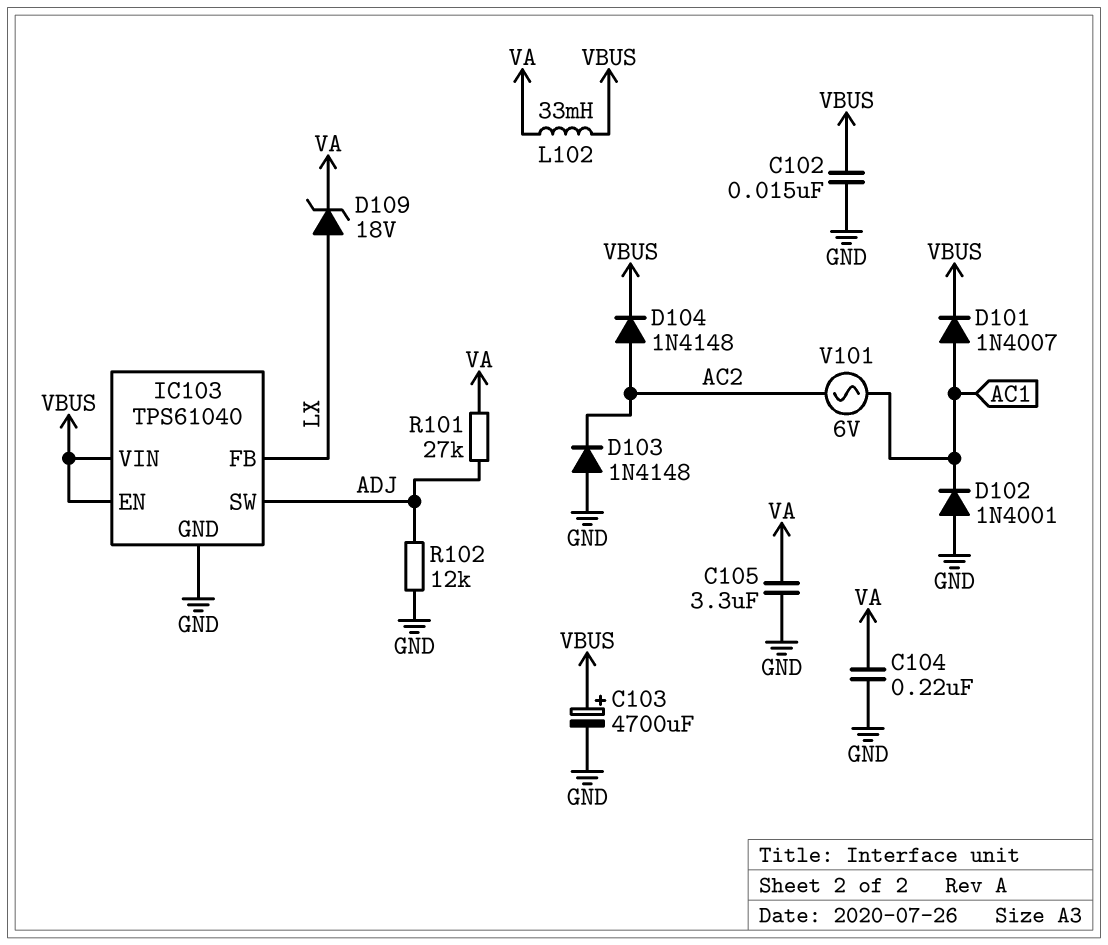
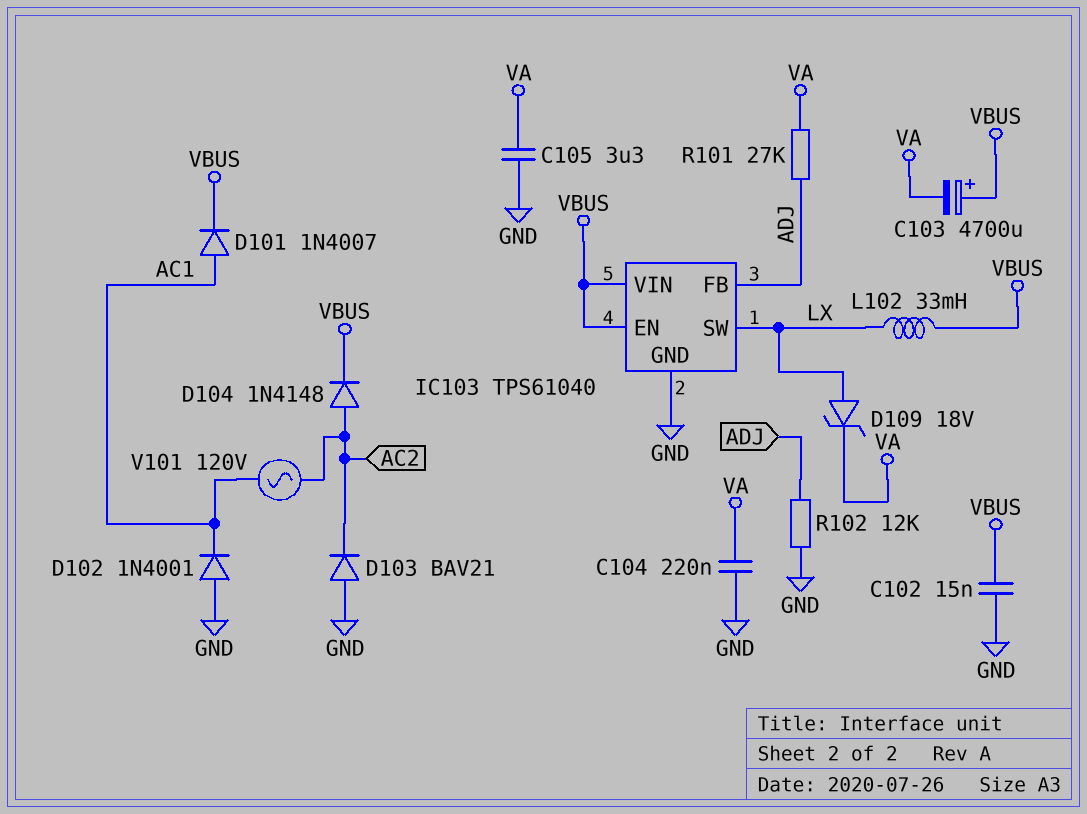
C103: 4700uF (plus VBUS, minus GND) -> 4700uF (plus VBUS, minus VA)
D103: diode 1N4148 (A GND, K AC2) -> diode BAV21 (A GND, K AC2)
IC103 pin FB: LX -> ADJ
IC103 pin SW: ADJ -> LX
L102: 33mH (VA, VBUS) -> 33mH (LX, VBUS)
V101: AC 6V (AC1, AC2) -> AC 120V (AC1, AC2)

